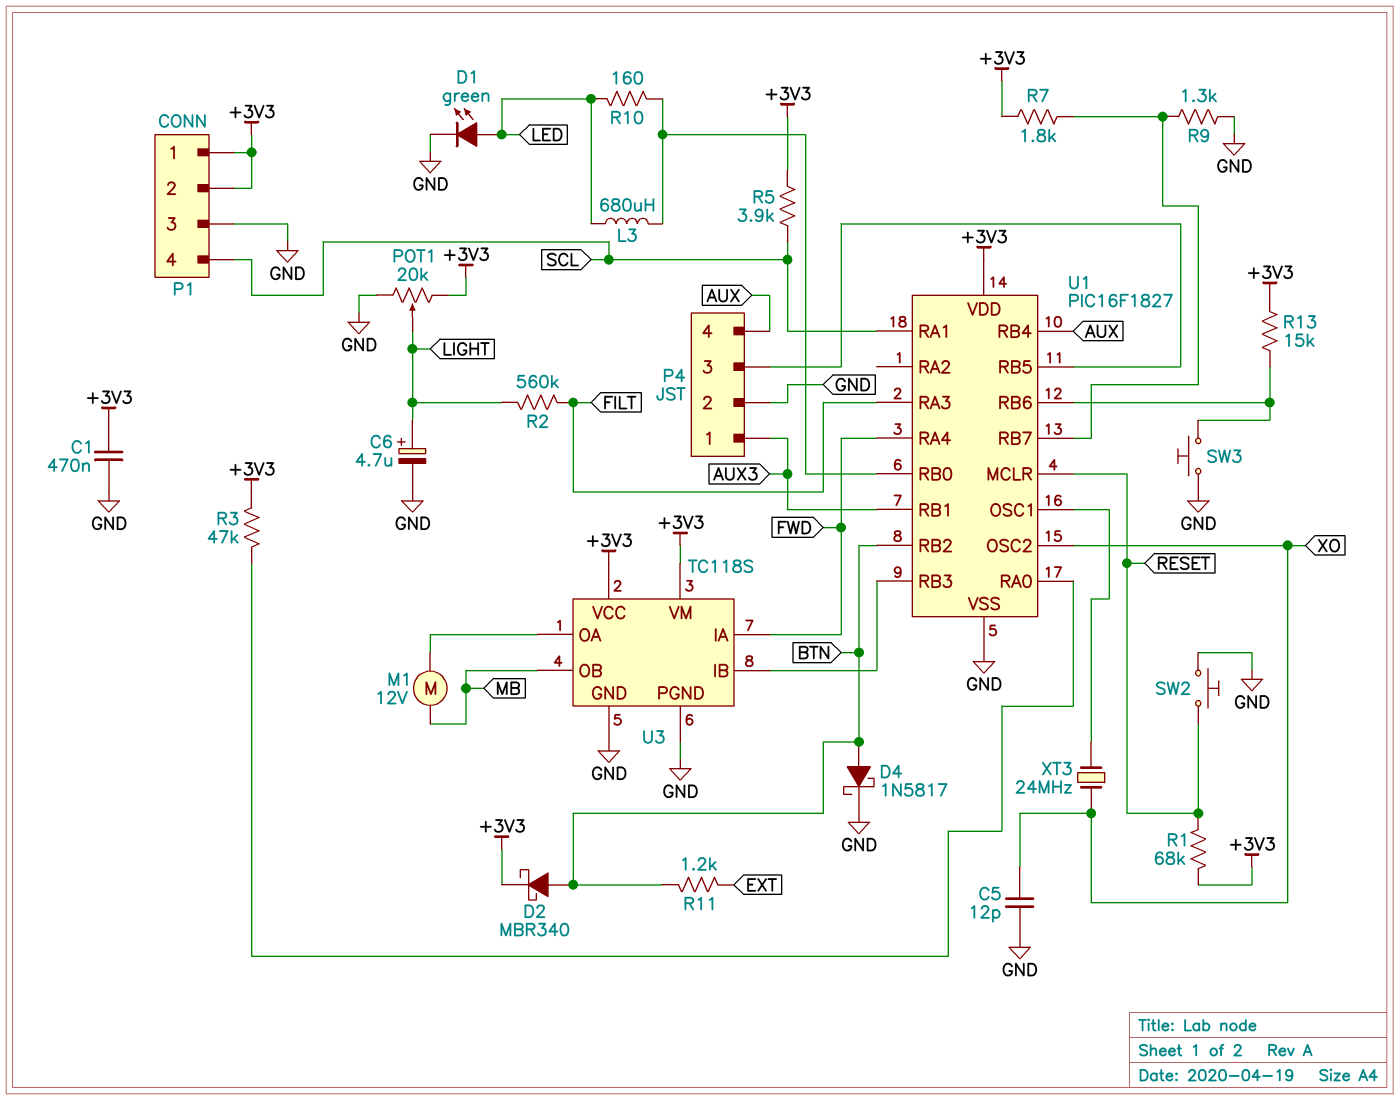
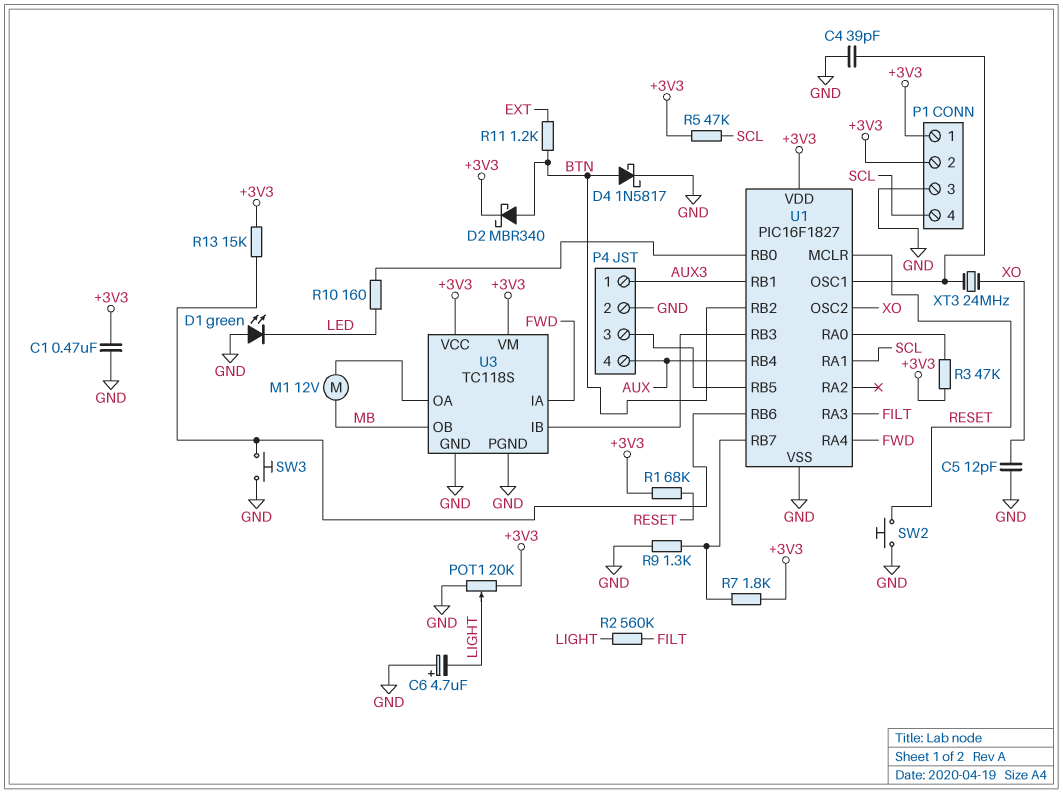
C4: none -> 39pF (GND, U1/OSC1)
C6: 4.7uF (plus LIGHT, minus GND) -> 4.7uF (plus GND, minus LIGHT)
D1: LED green (A LED, K GND) -> LED green (A GND, K LED)
L3: 680uH (LED, U1/RB0) -> none
R5: 3.9k (+3V3, SCL) -> 47k (+3V3, SCL)

